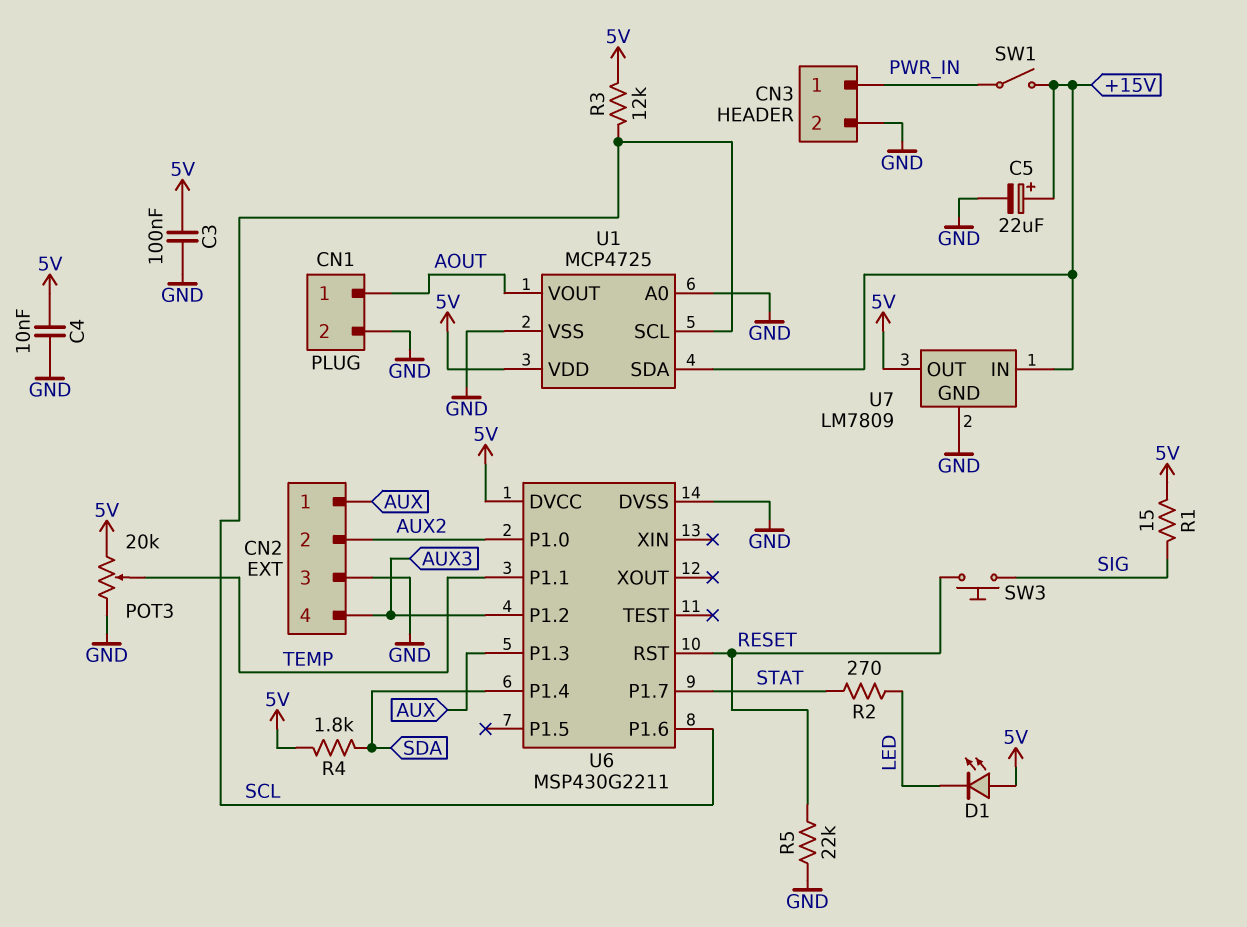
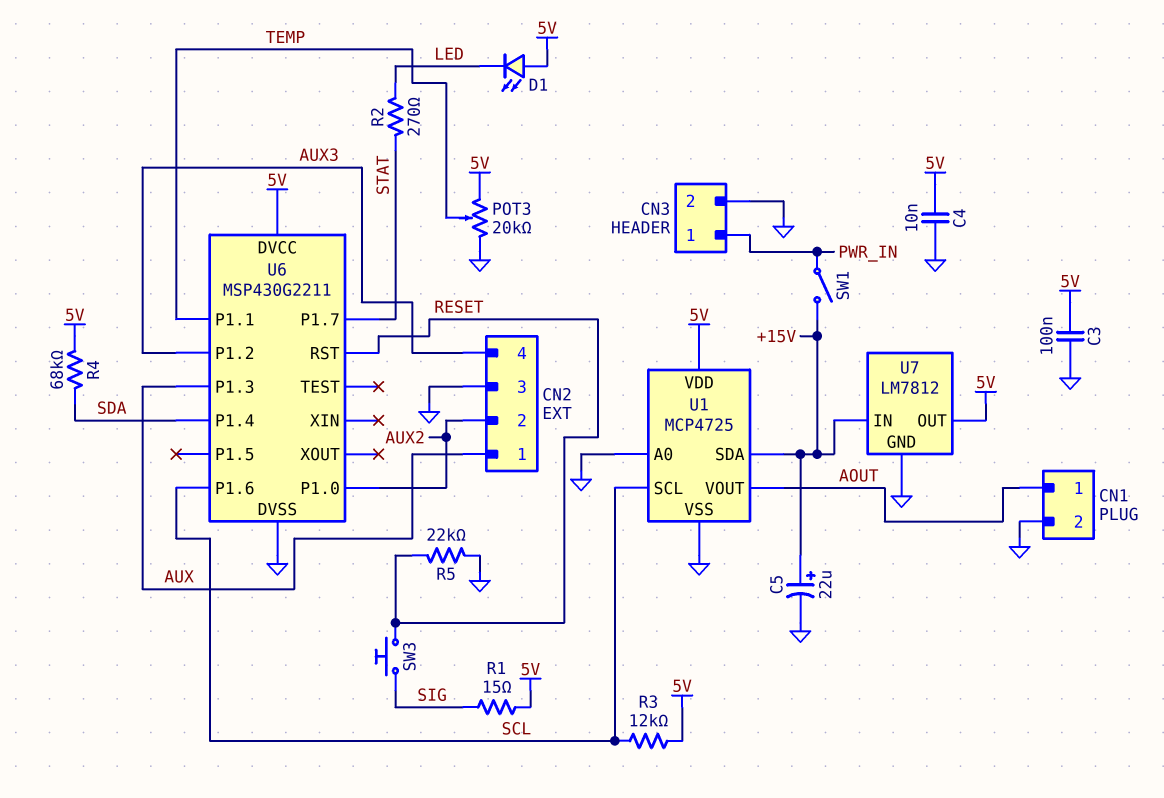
R4: 1.8k (5V, SDA) -> 68k (5V, SDA)
U7: LM7809 -> LM7812

